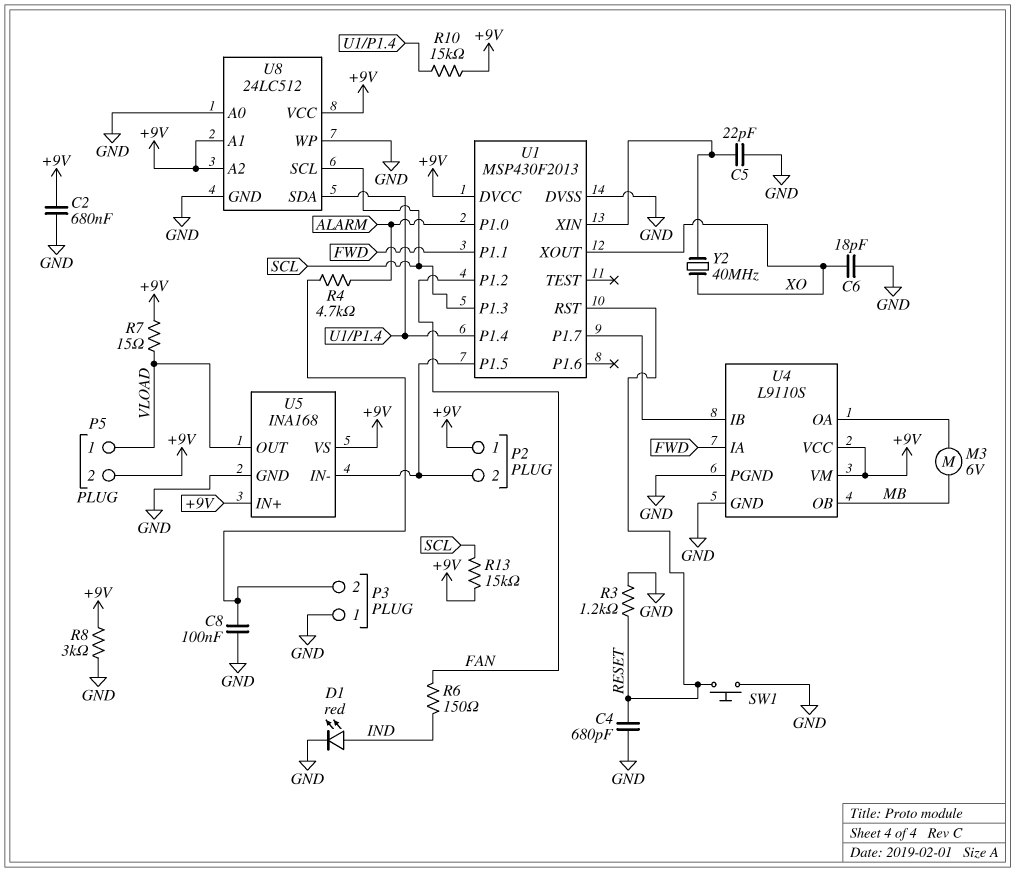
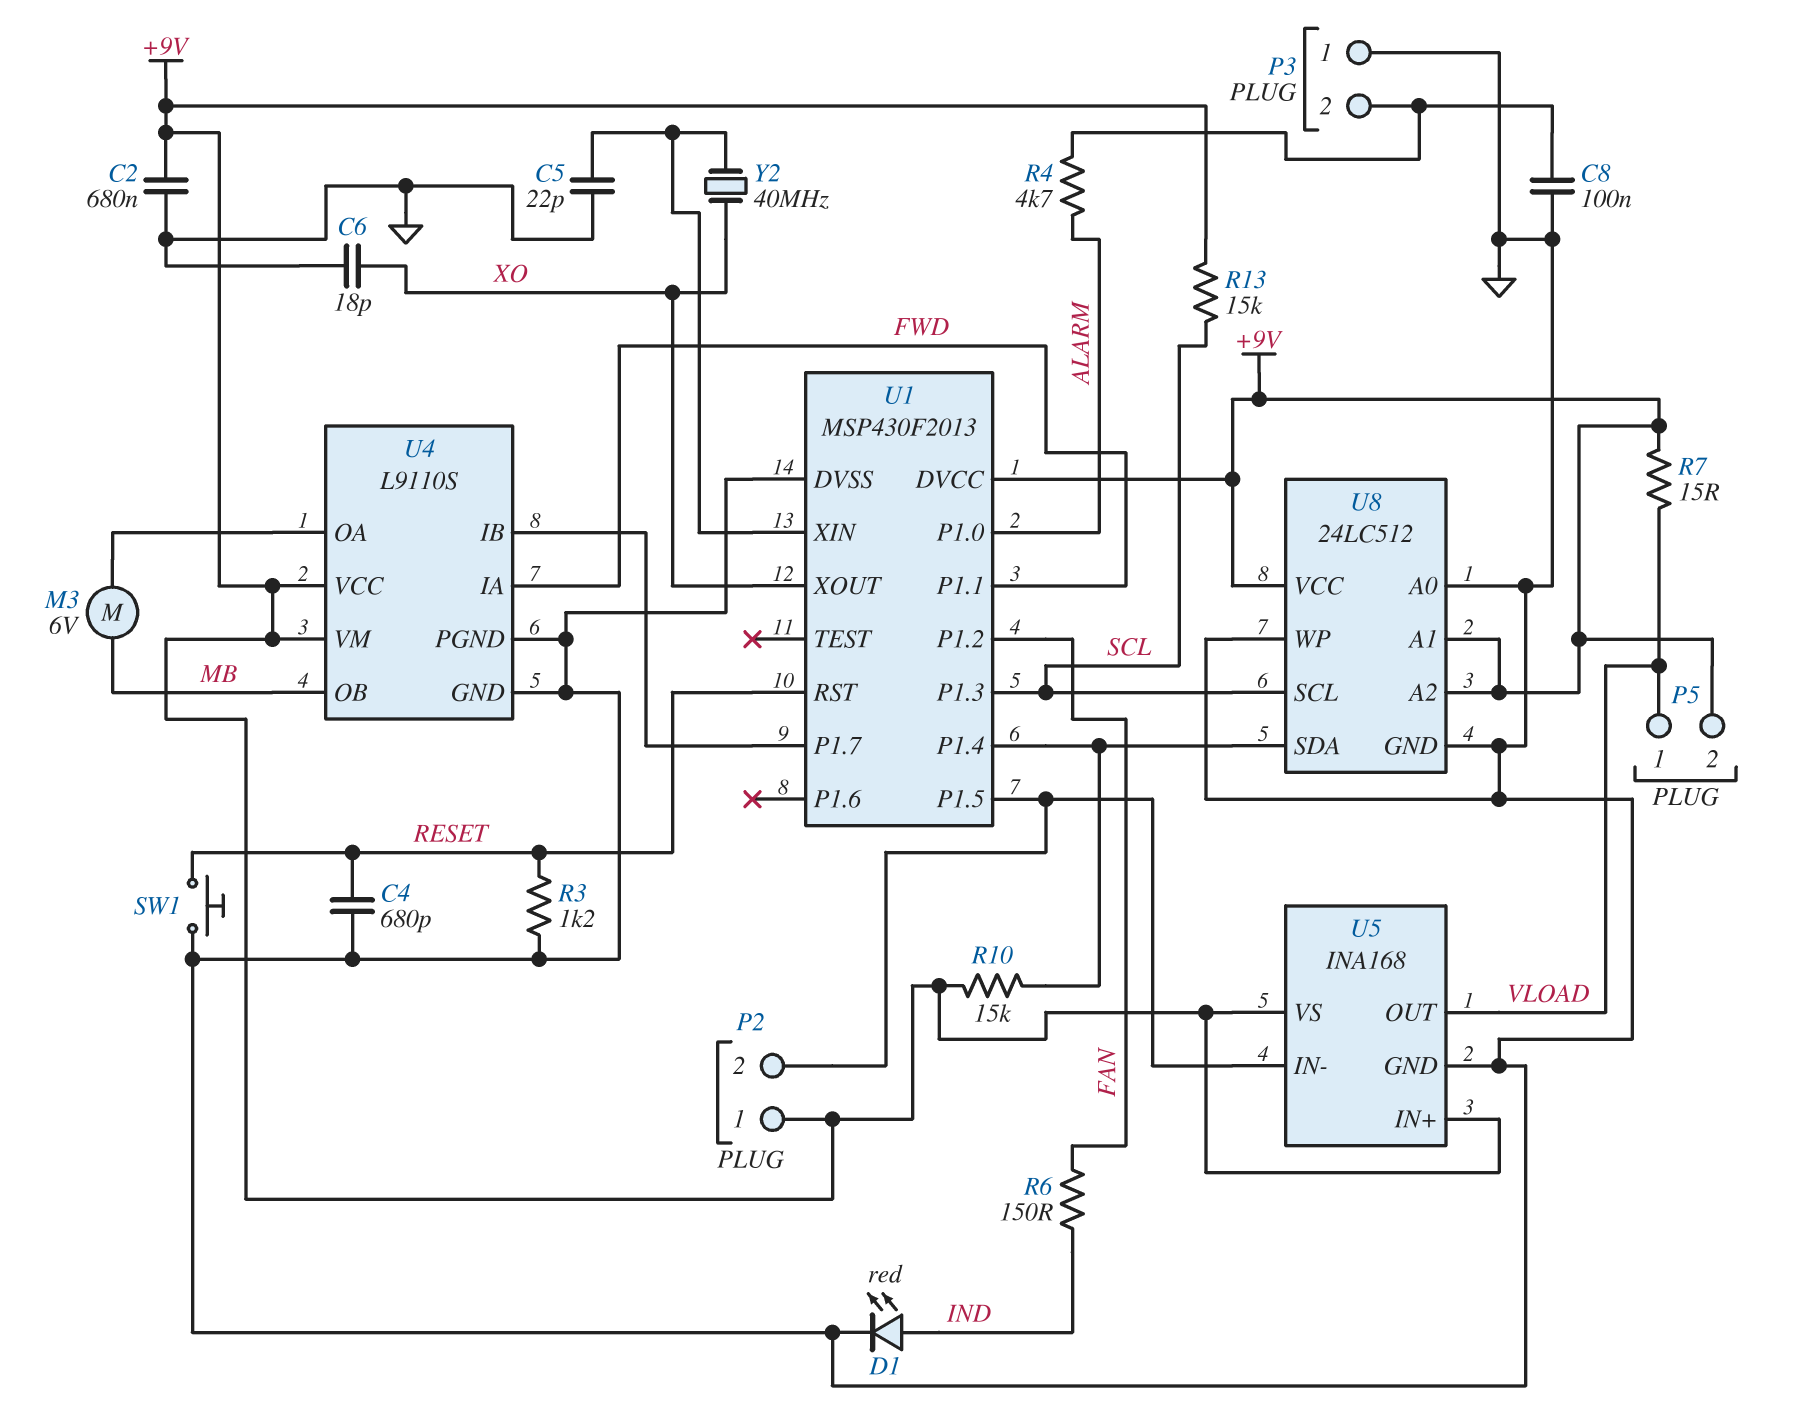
R8: 3k (+9V, GND) -> none

